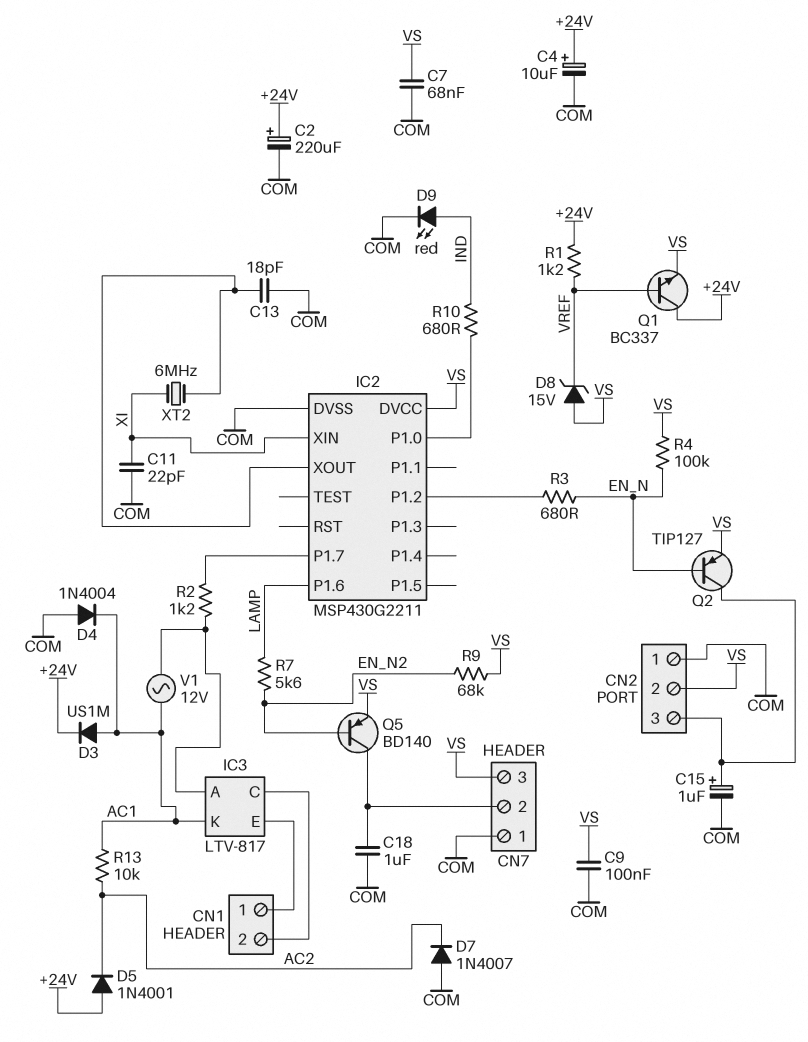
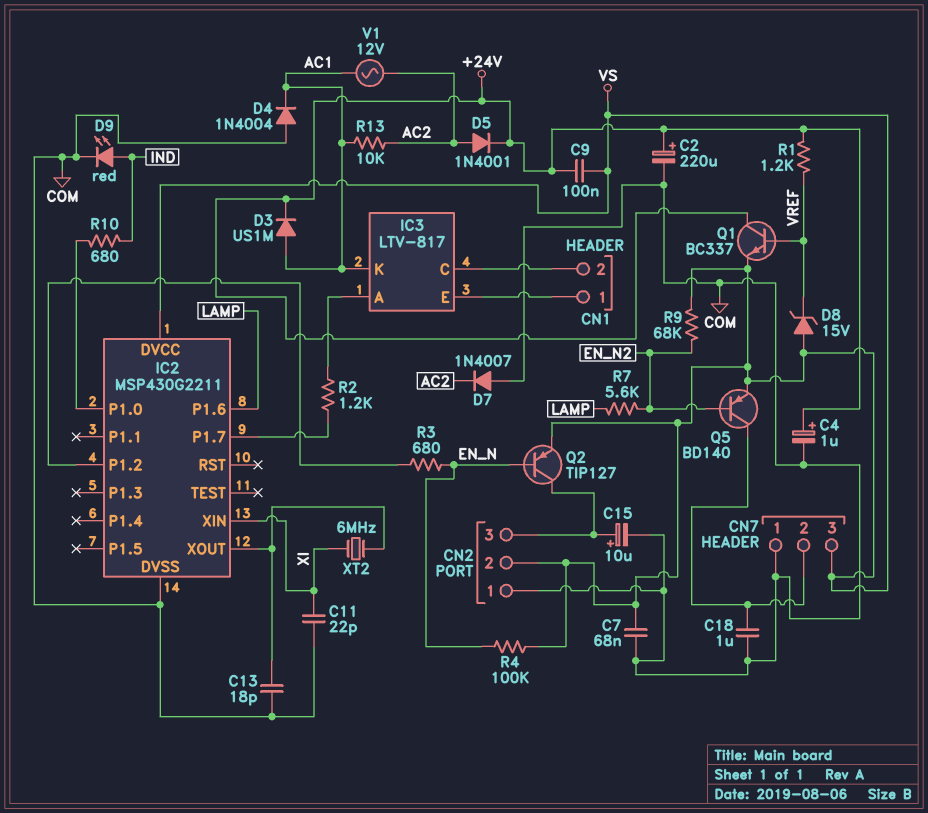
C4: 10uF (plus +24V, minus COM) -> 1uF (plus +24V, minus COM)
C9: 100nF (COM, VS) -> 100nF (+24V, VS)
C15: 1uF (plus CN2/3, minus COM) -> 10uF (plus CN2/3, minus COM)
D5: diode 1N4001 (A +24V, K AC2) -> diode 1N4001 (A AC2, K +24V)
V1: AC 12V (AC1, IC3/A) -> AC 12V (AC1, AC2)

